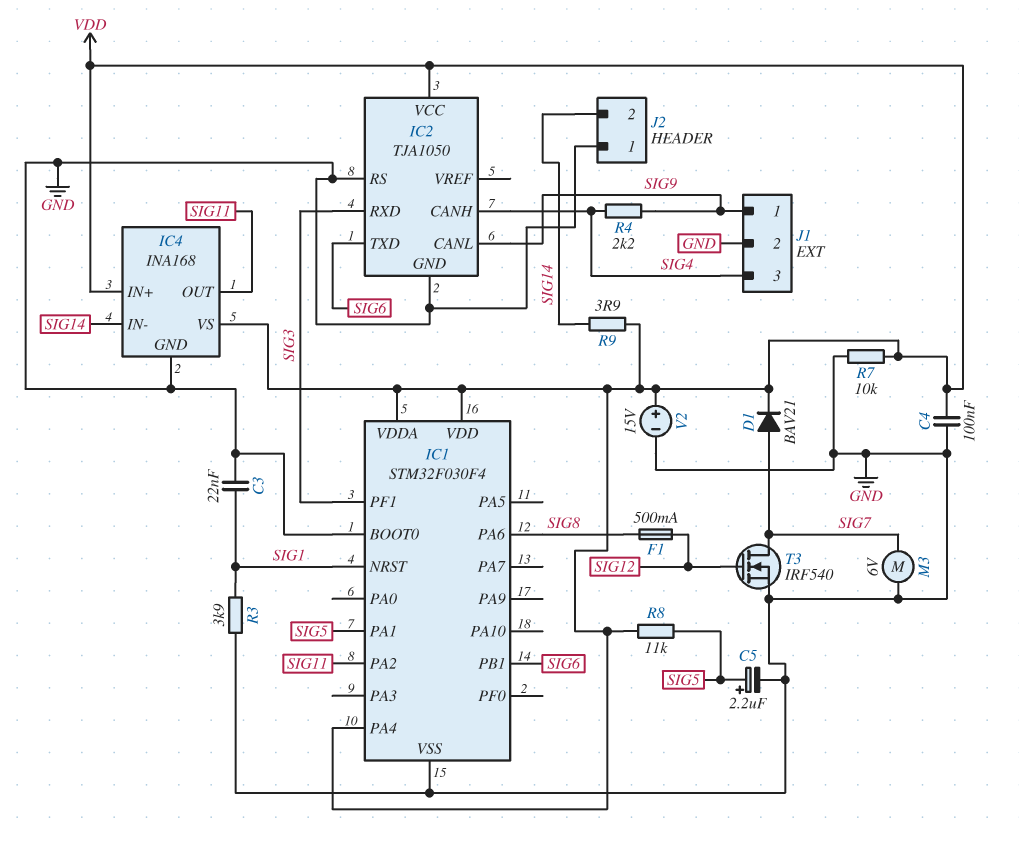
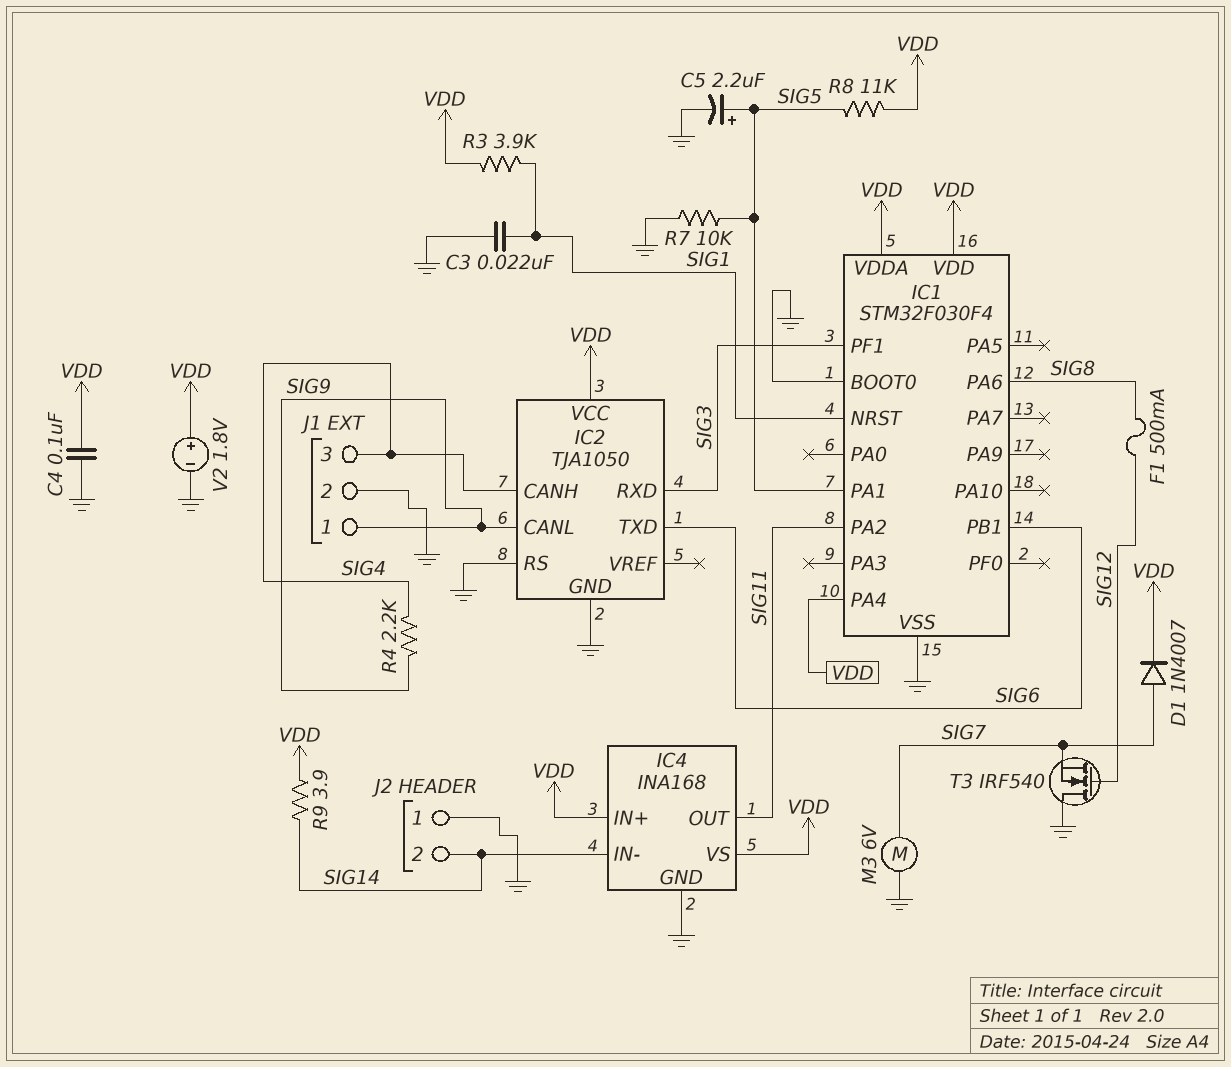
D1: diode BAV21 (A SIG7, K VDD) -> diode 1N4007 (A SIG7, K VDD)
R3: 3.9k (GND, SIG1) -> 3.9k (SIG1, VDD)
R7: 10k (GND, VDD) -> 10k (GND, SIG5)
T3: NMOS IRF540 (G SIG12, D SIG7, S GND) -> NMOS IRF540 (G SIG12, D GND, S SIG7)
V2: 15V (plus VDD, minus GND) -> 1.8V (plus VDD, minus GND)

